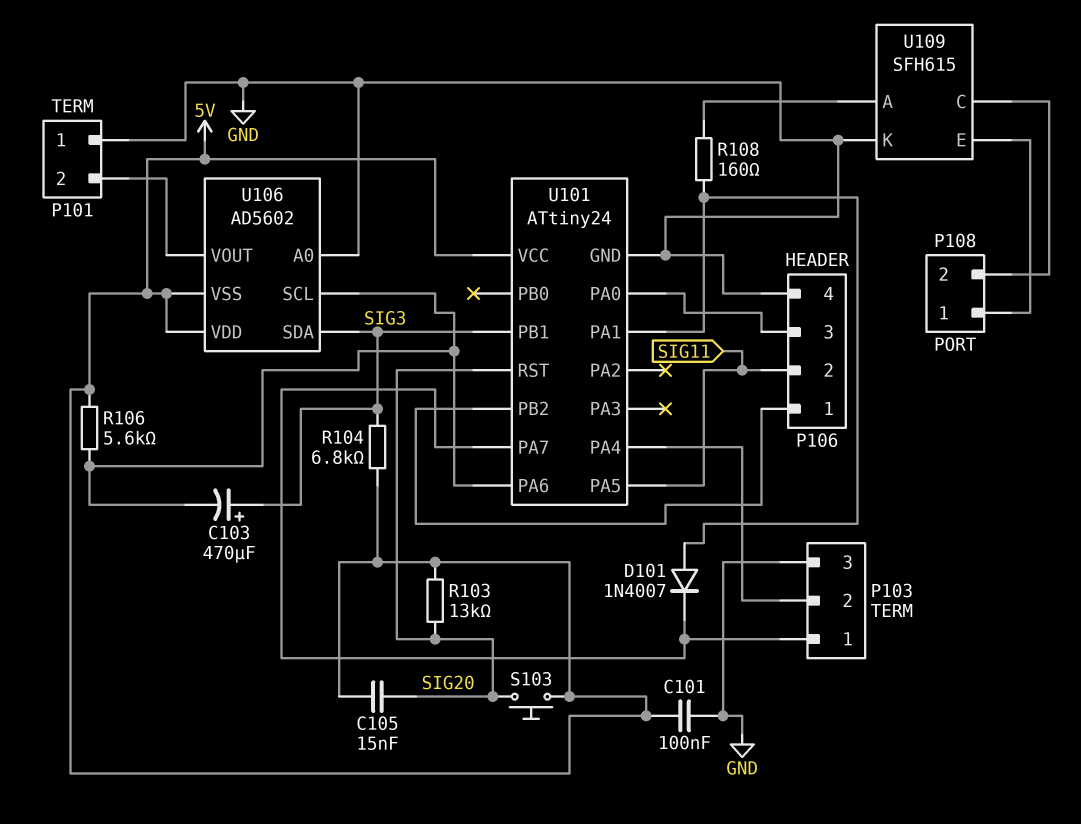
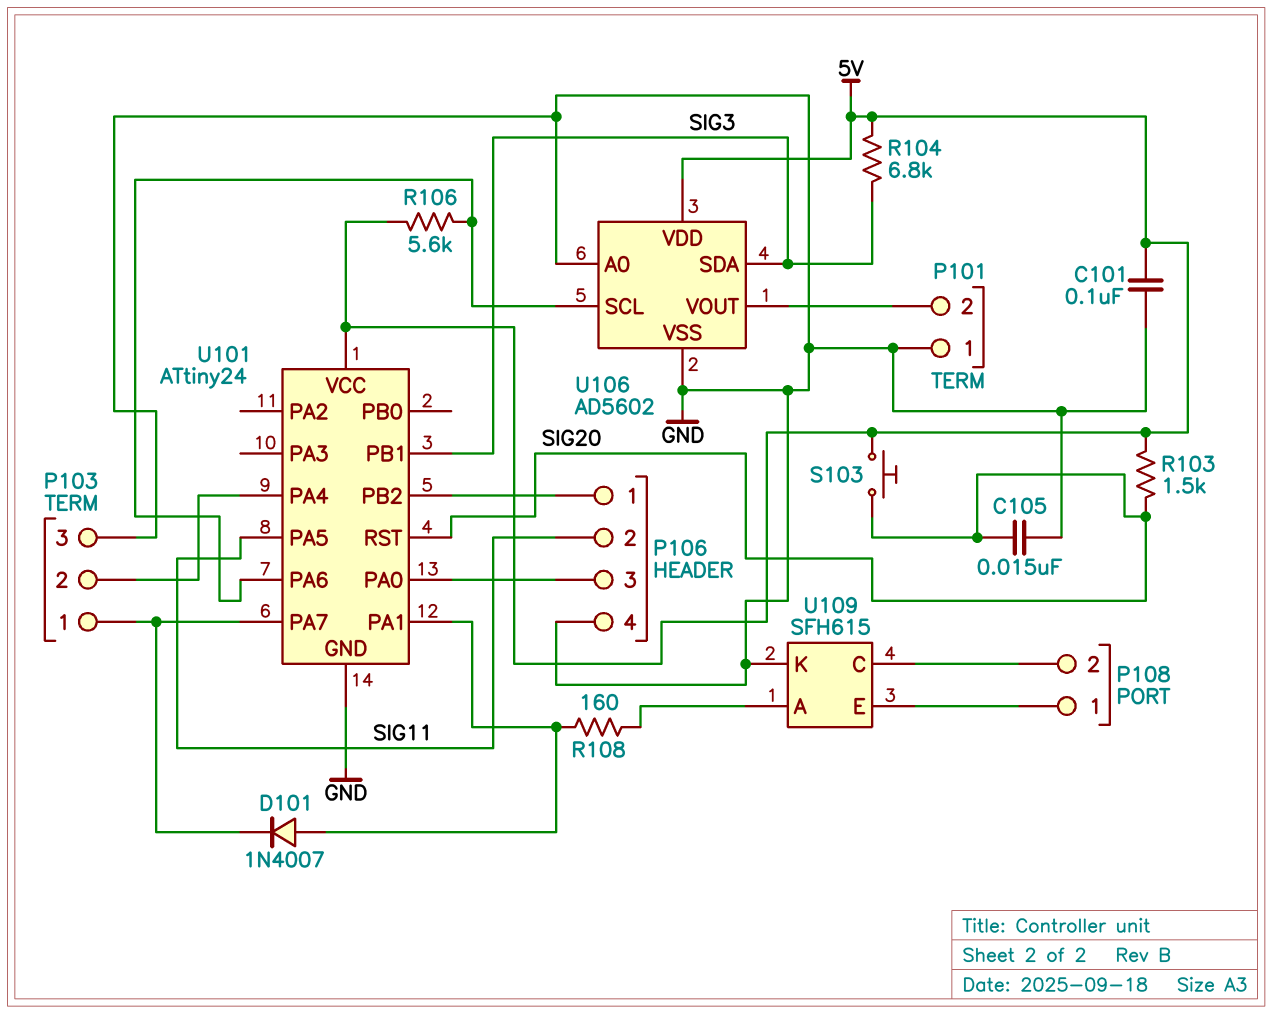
C103: 470uF (plus SIG3, minus U101/PA6) -> none
C105: 15nF (5V, SIG20) -> 15nF (GND, SIG20)
R103: 13k (5V, SIG20) -> 1.5k (5V, SIG20)
U106 pin VSS: 5V -> GND

